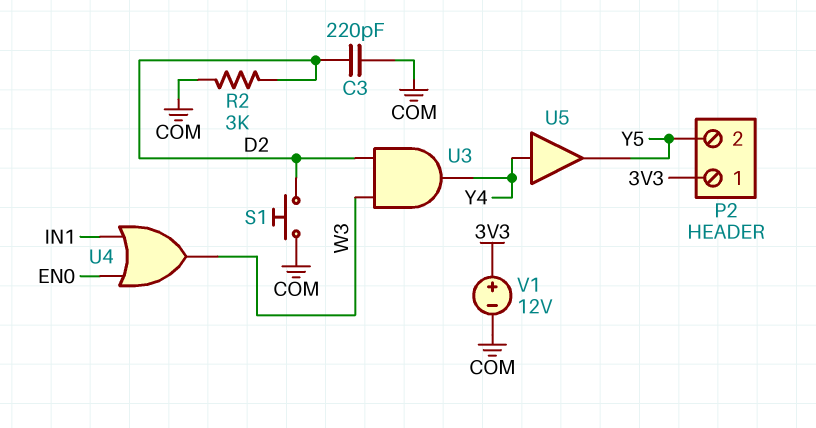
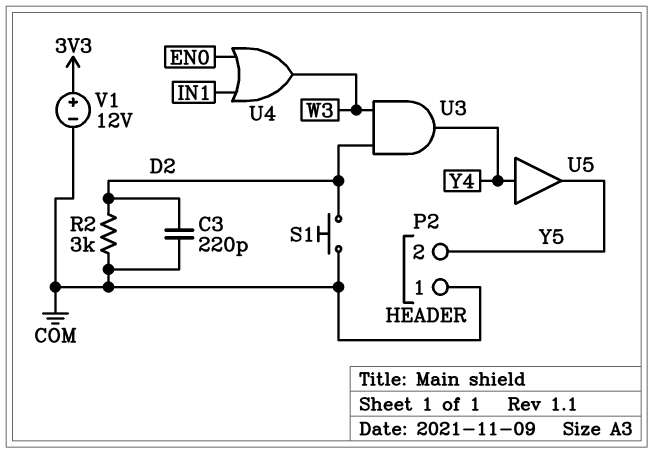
P2 pin 1: 3V3 -> COM

